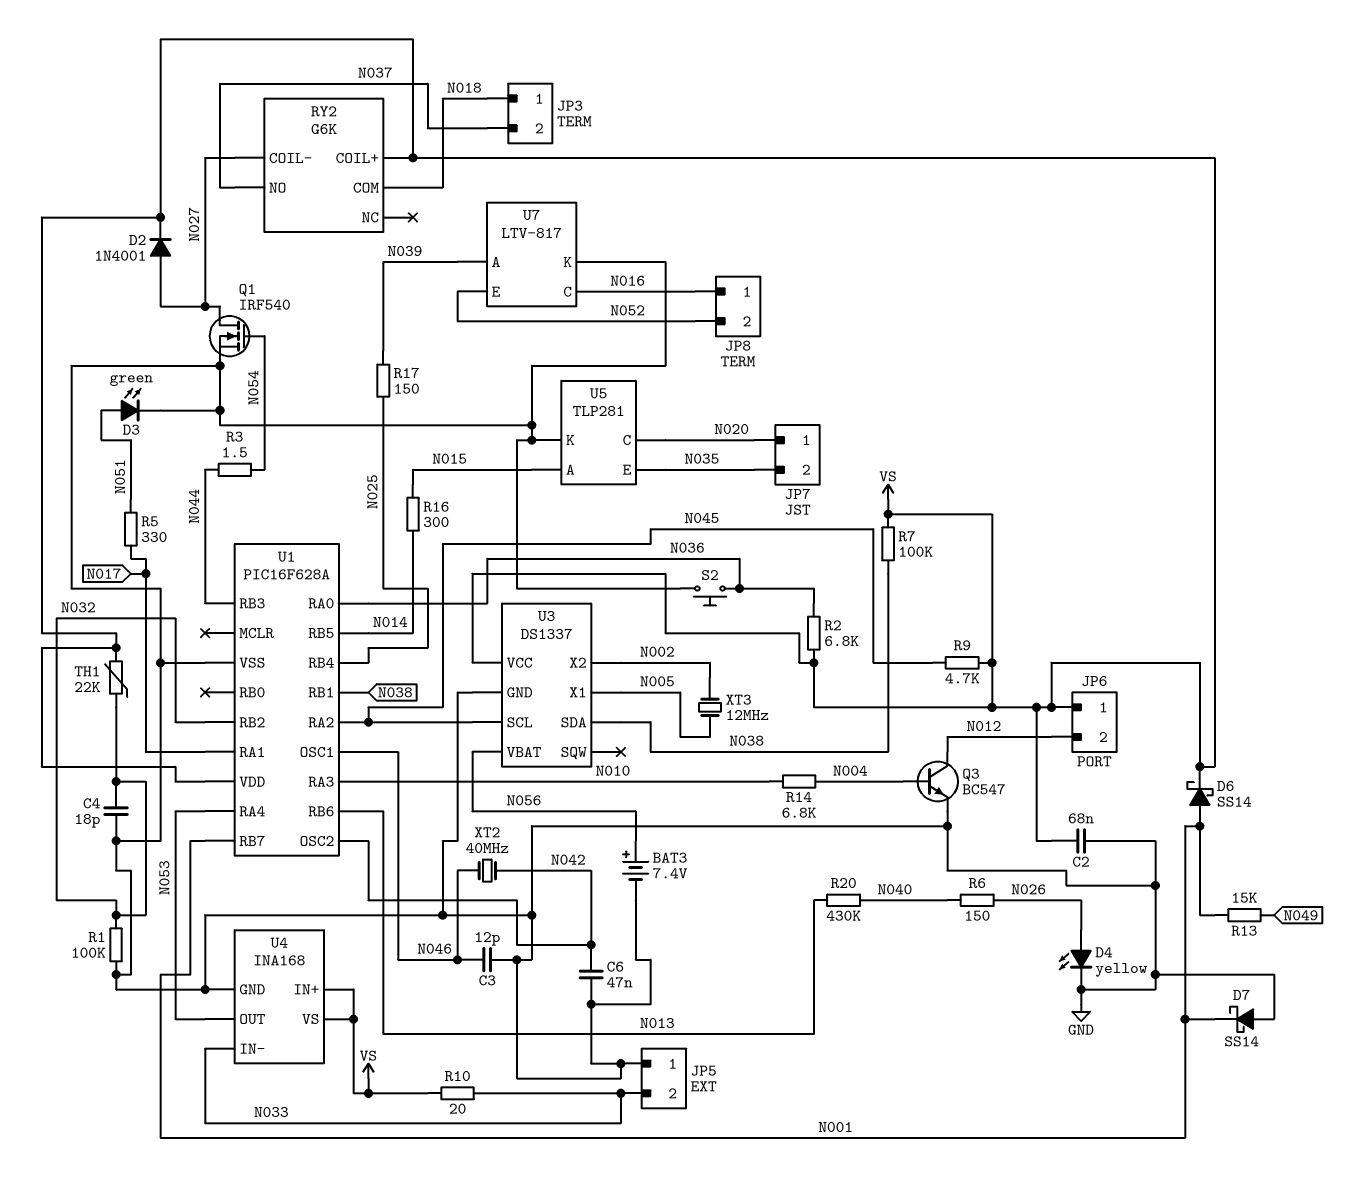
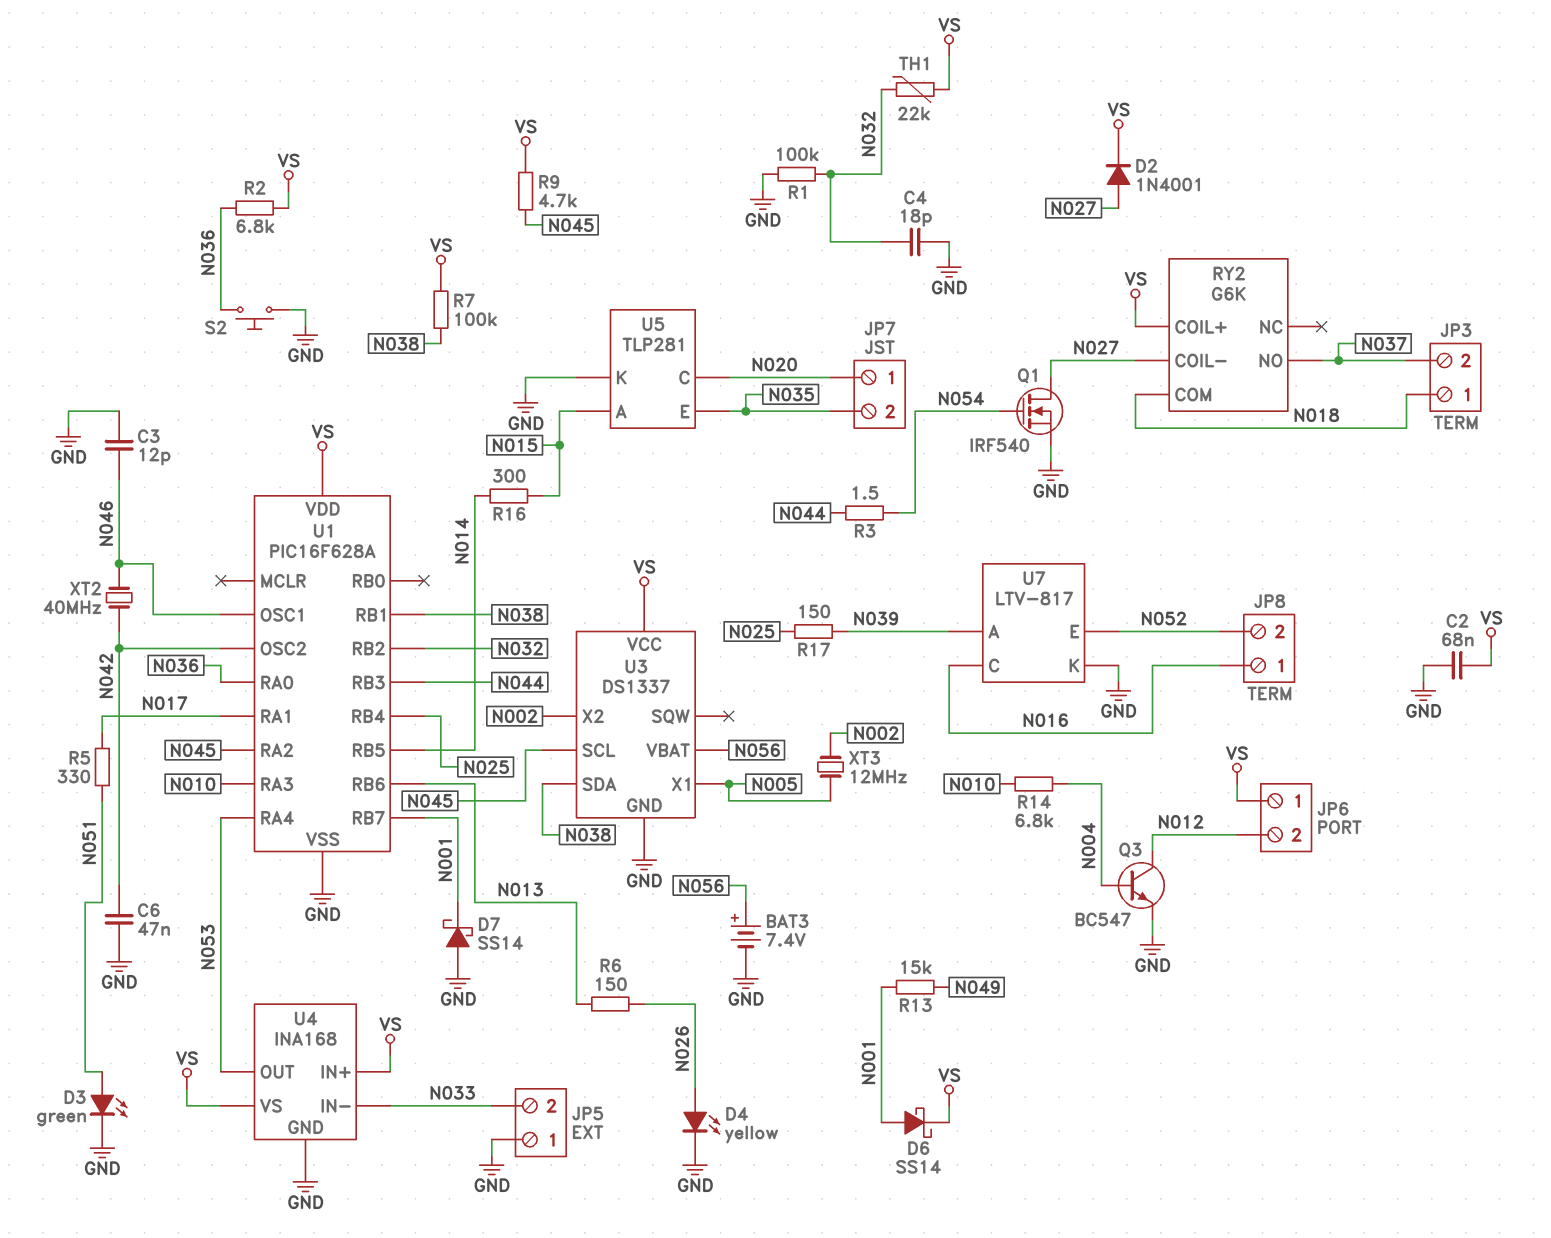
R6: 150 (N026, N040) -> 150 (N013, N026)
R10: 20 (N033, VS) -> none
R20: 430k (N013, N040) -> none

